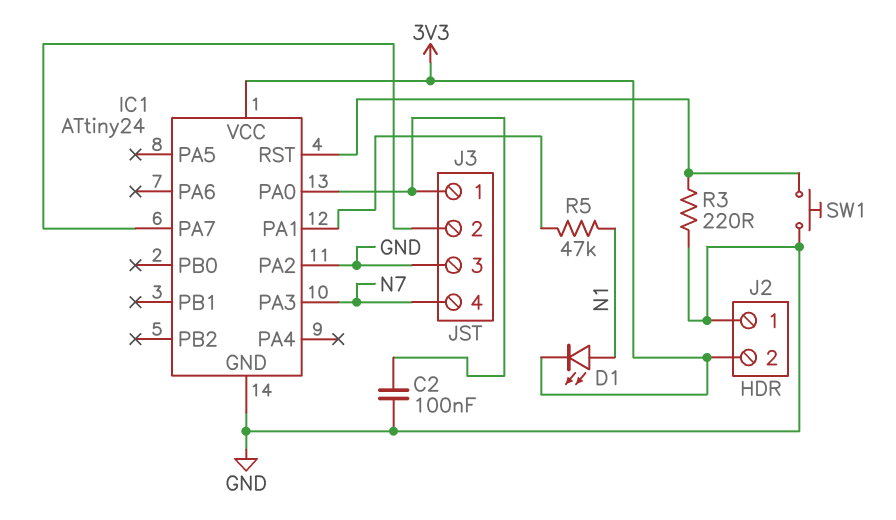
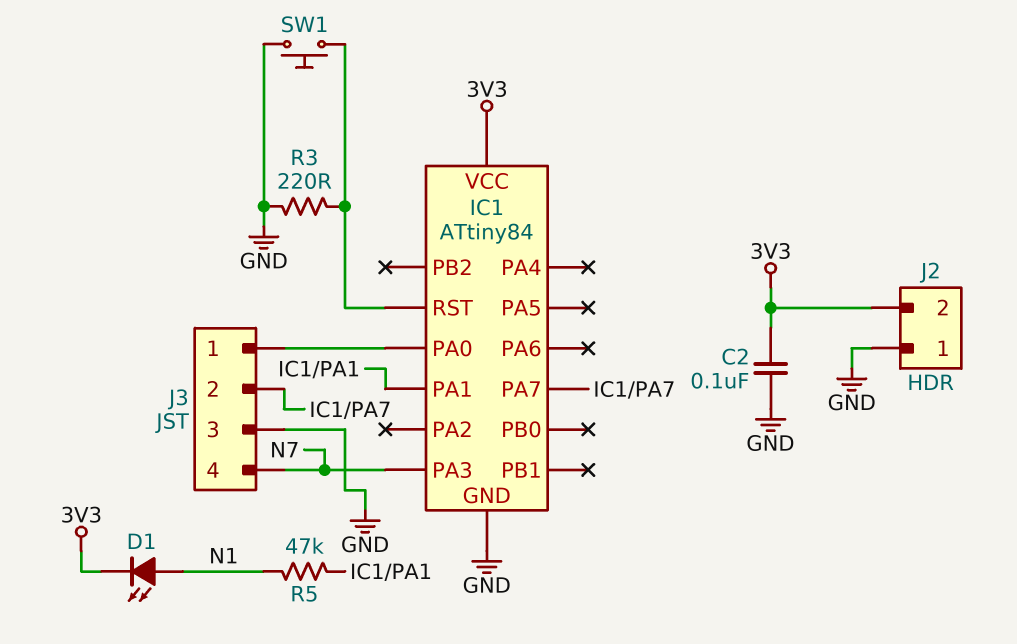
C2: 100nF (GND, IC1/PA0) -> 100nF (3V3, GND)
IC1: ATtiny24 -> ATtiny84
IC1 pin PA2: GND -> none

